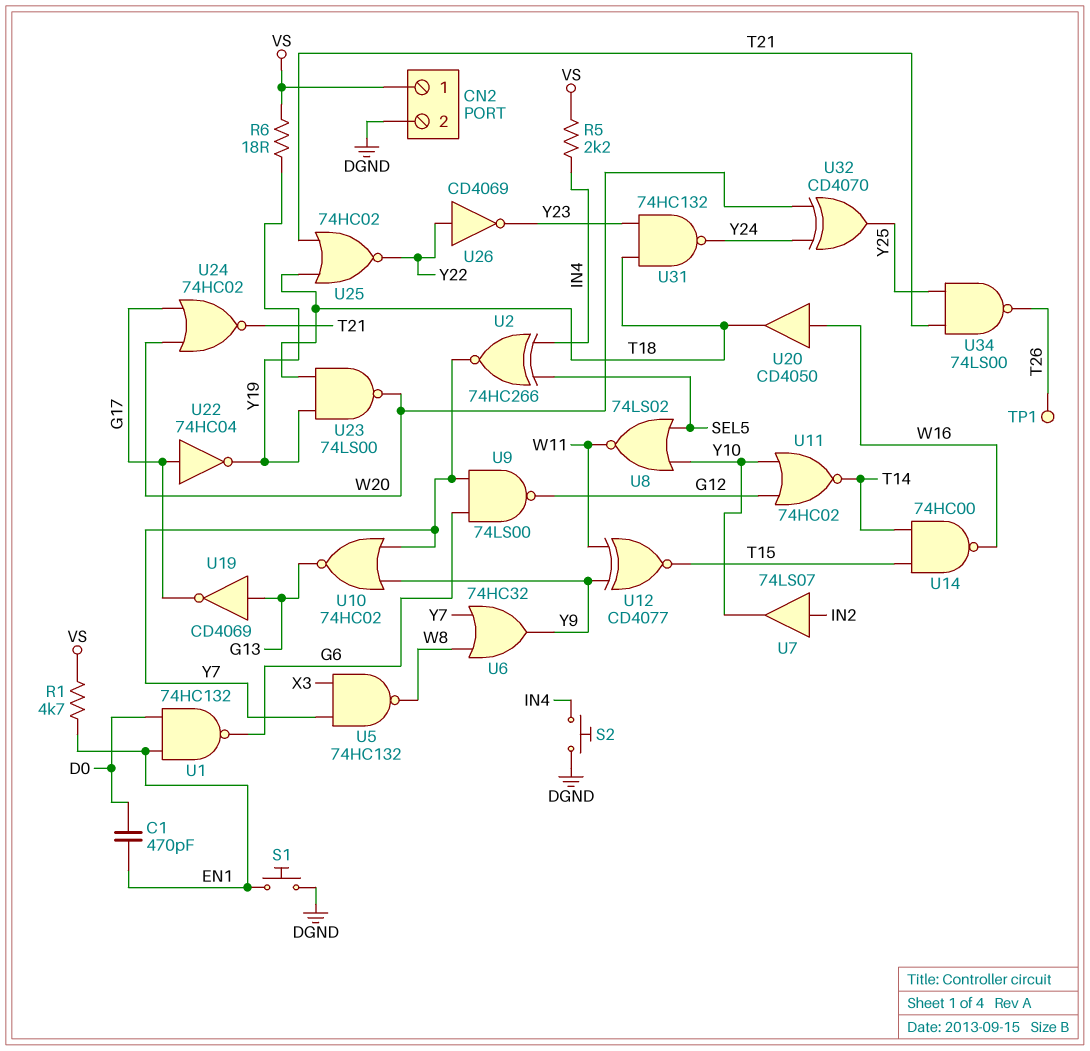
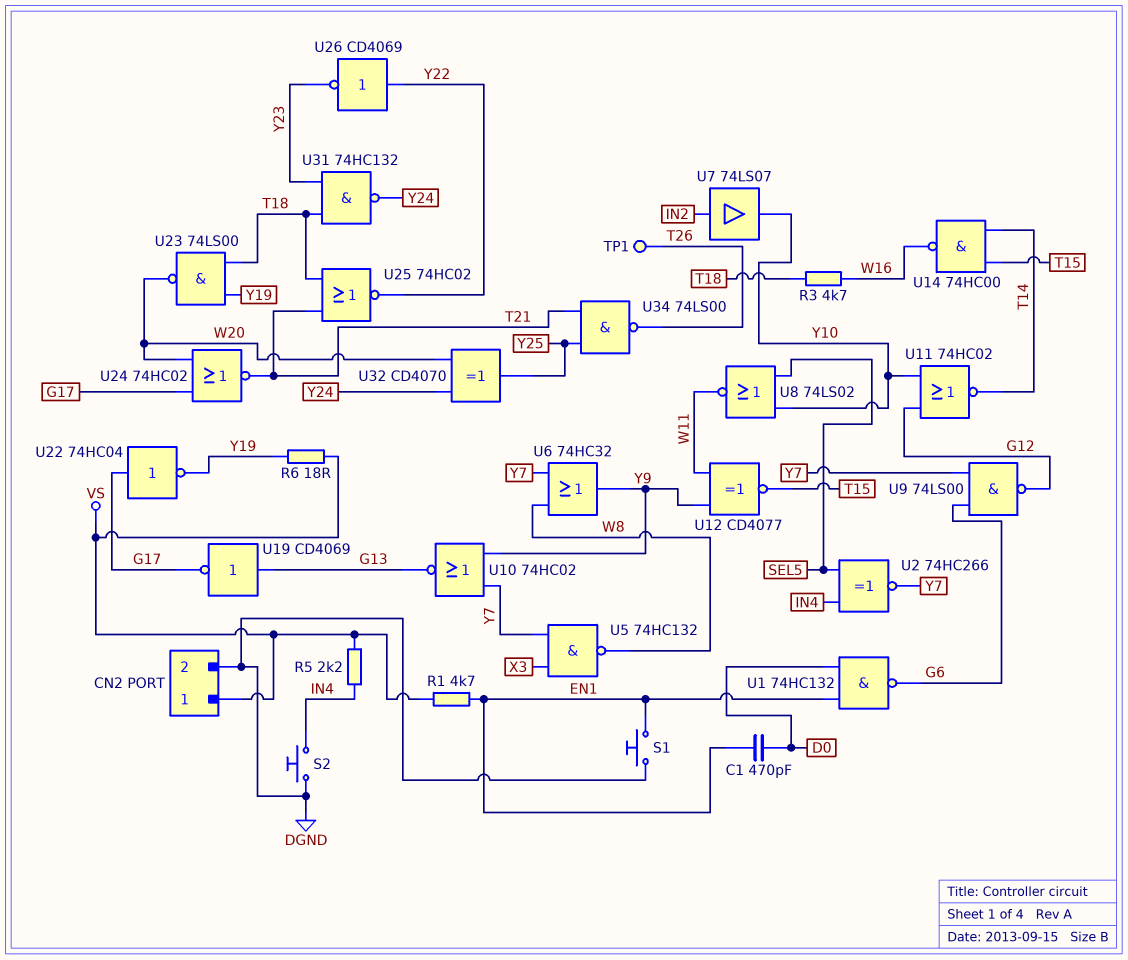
R3: none -> 4.7k (T18, W16)
U20: buffer CD4050 (in W16, out T18) -> none

